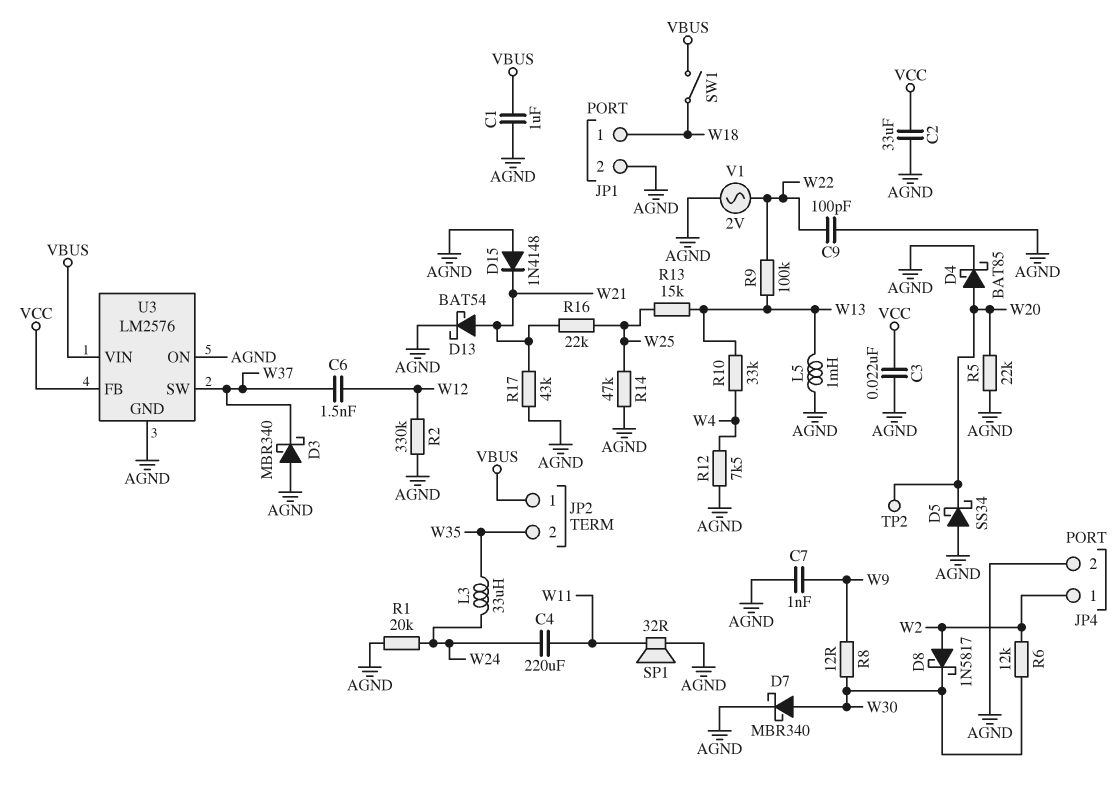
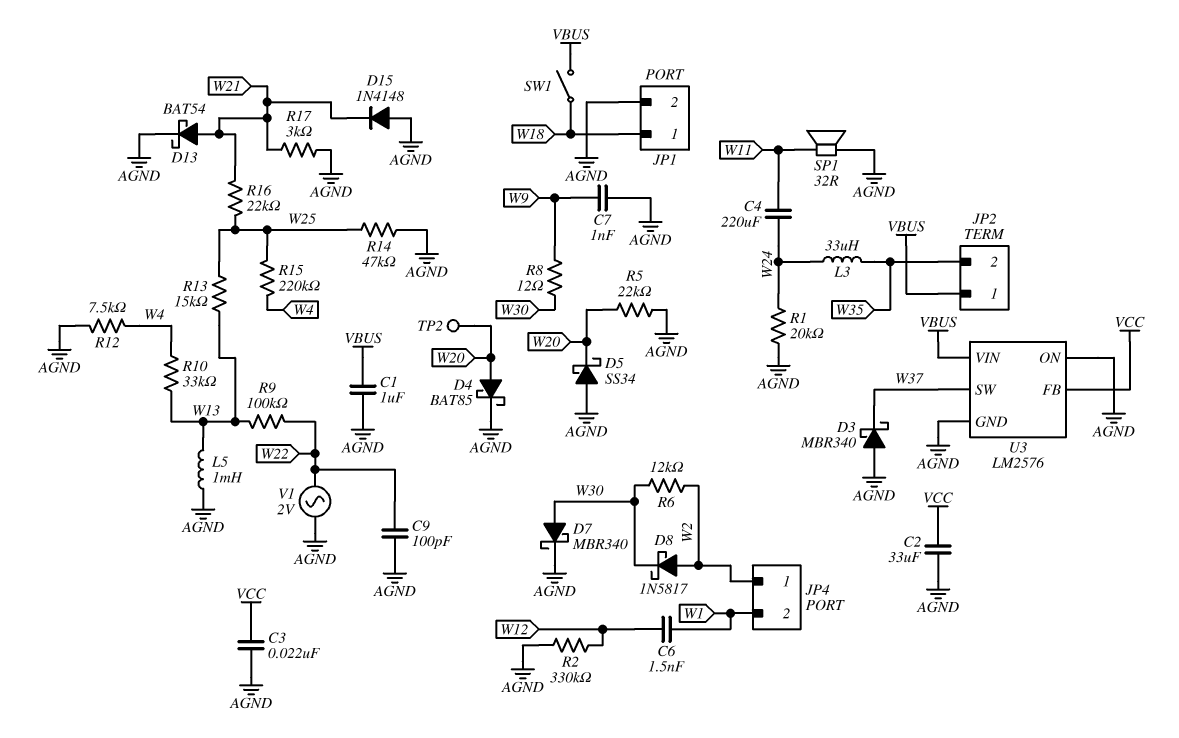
C6: 1.5nF (W12, W37) -> 1.5nF (W1, W12)
JP4 pin 2: AGND -> W1
R15: none -> 220k (W4, W25)
R17: 43k (AGND, W21) -> 3k (AGND, W21)

